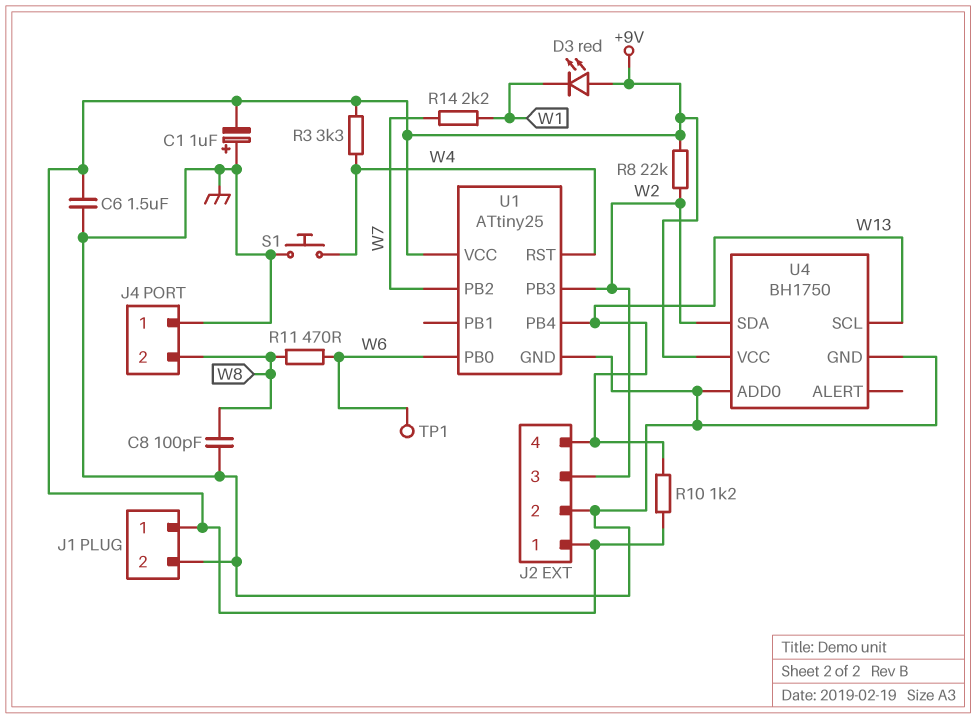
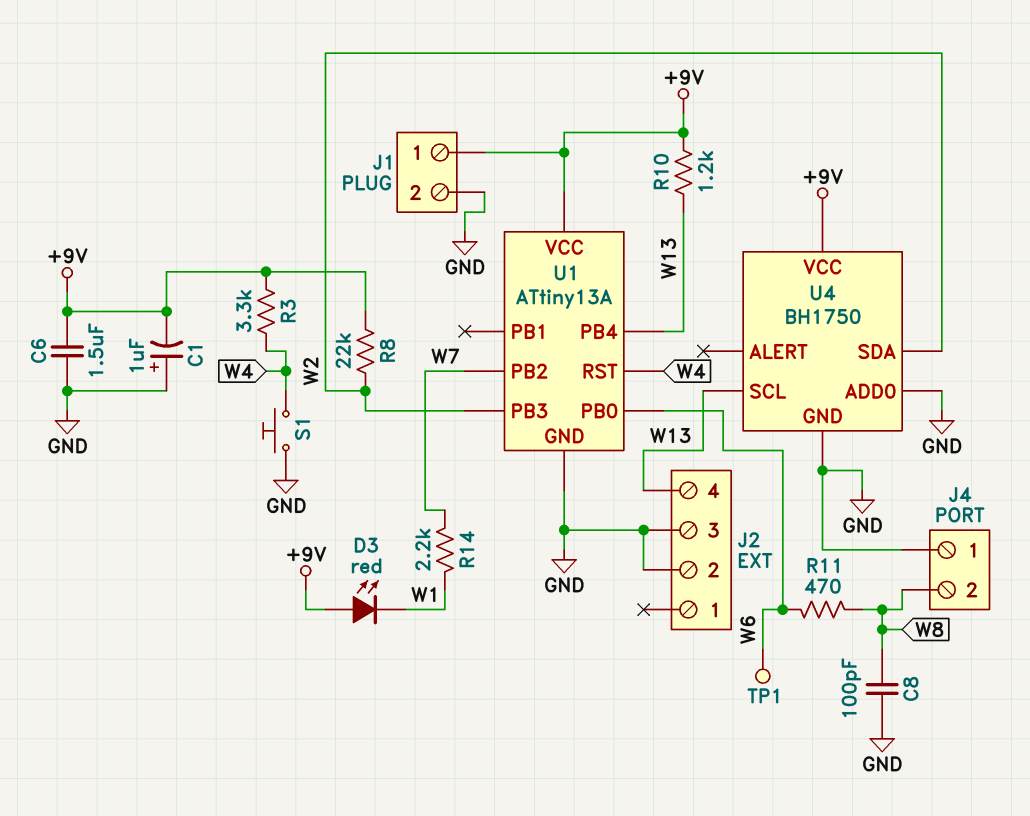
J2 pin 1: +9V -> none
J2 pin 3: W2 -> GND
U1: ATtiny25 -> ATtiny13A

